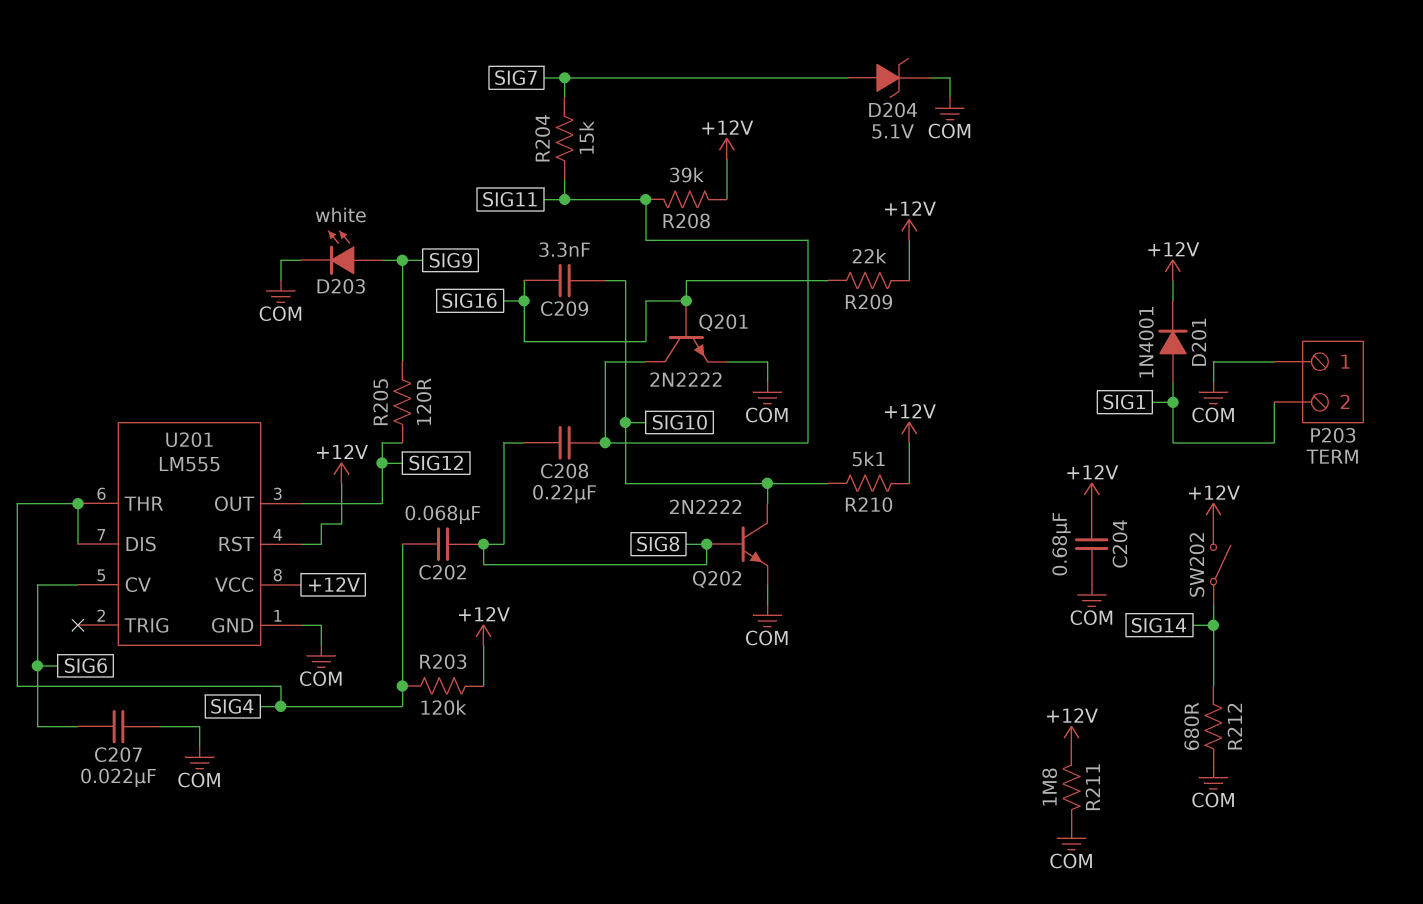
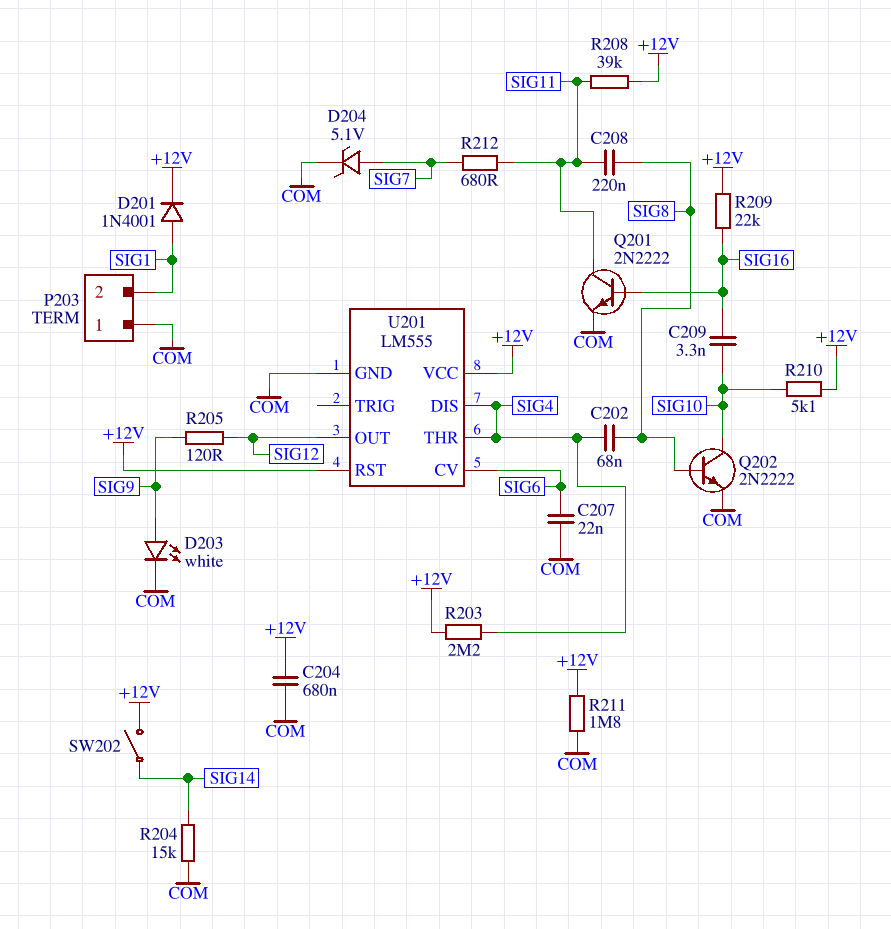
R203: 120k (+12V, SIG4) -> 2.2M (+12V, SIG4)
R204: 15k (SIG7, SIG11) -> 15k (COM, SIG14)
R212: 680 (COM, SIG14) -> 680 (SIG7, SIG11)

